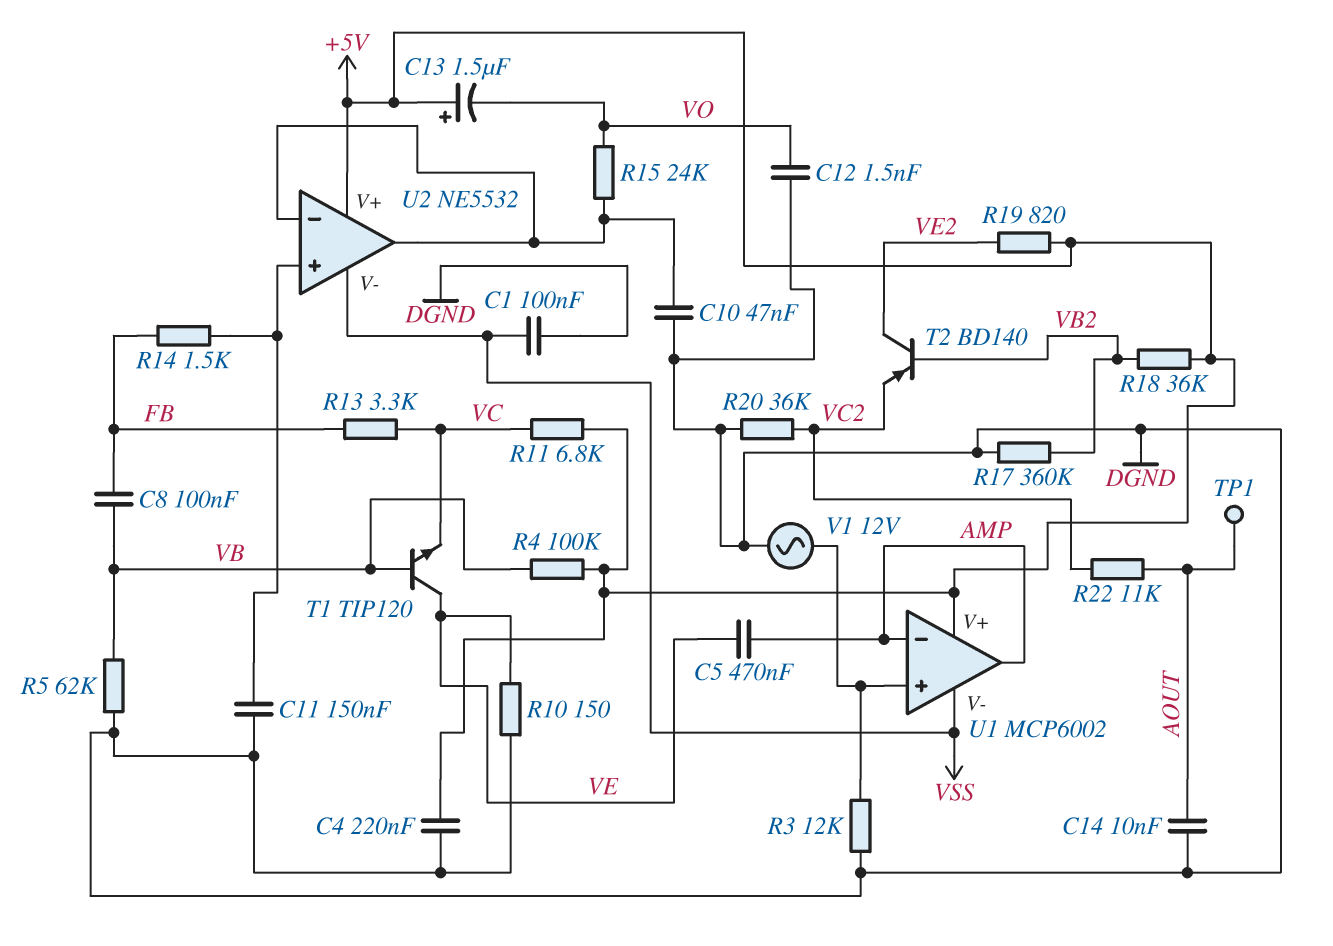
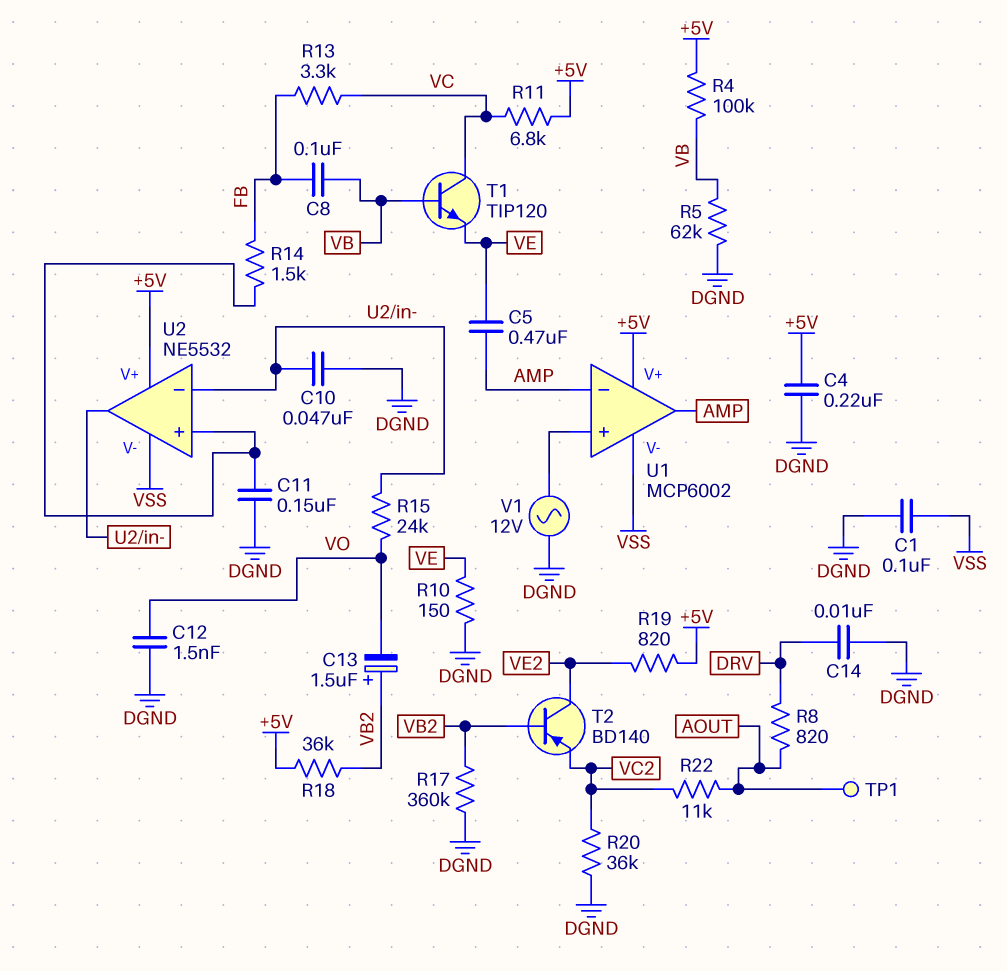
C13: 1.5uF (plus +5V, minus VO) -> 1.5uF (plus VB2, minus VO)
C14: 10nF (AOUT, DGND) -> 10nF (DGND, DRV)
R3: 12k (DGND, U1/in+) -> none
R8: none -> 820 (AOUT, DRV)
T1: NPN TIP120 (B VB, C VE, E VC) -> NPN TIP120 (B VB, C VC, E VE)

